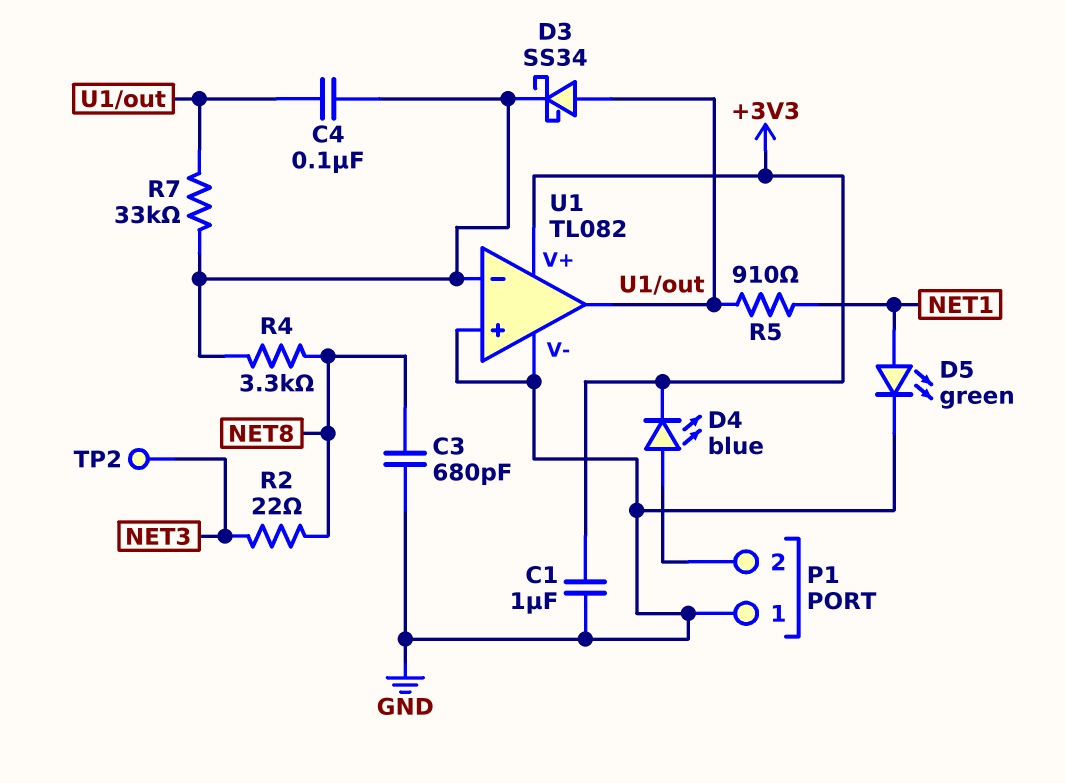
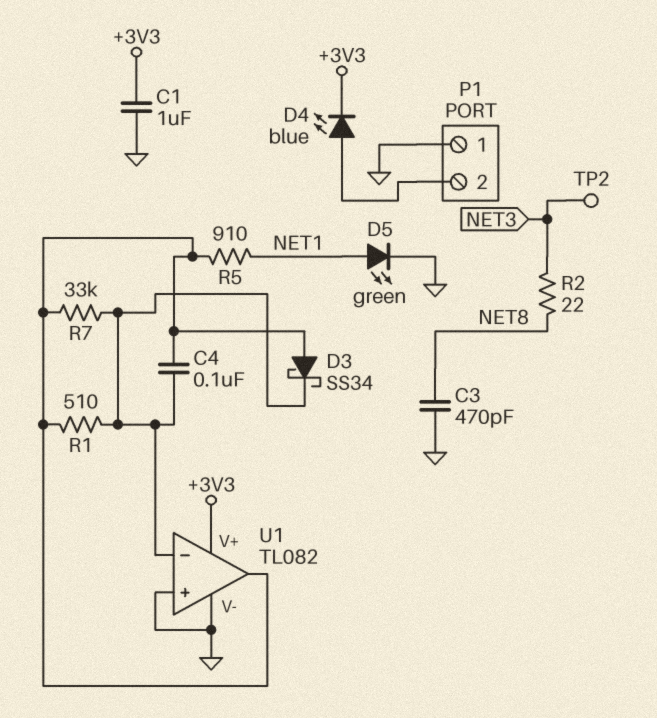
C3: 680pF (GND, NET8) -> 470pF (GND, NET8)
R1: none -> 510 (U1/in-, U1/out)
R4: 3.3k (NET8, U1/in-) -> none

